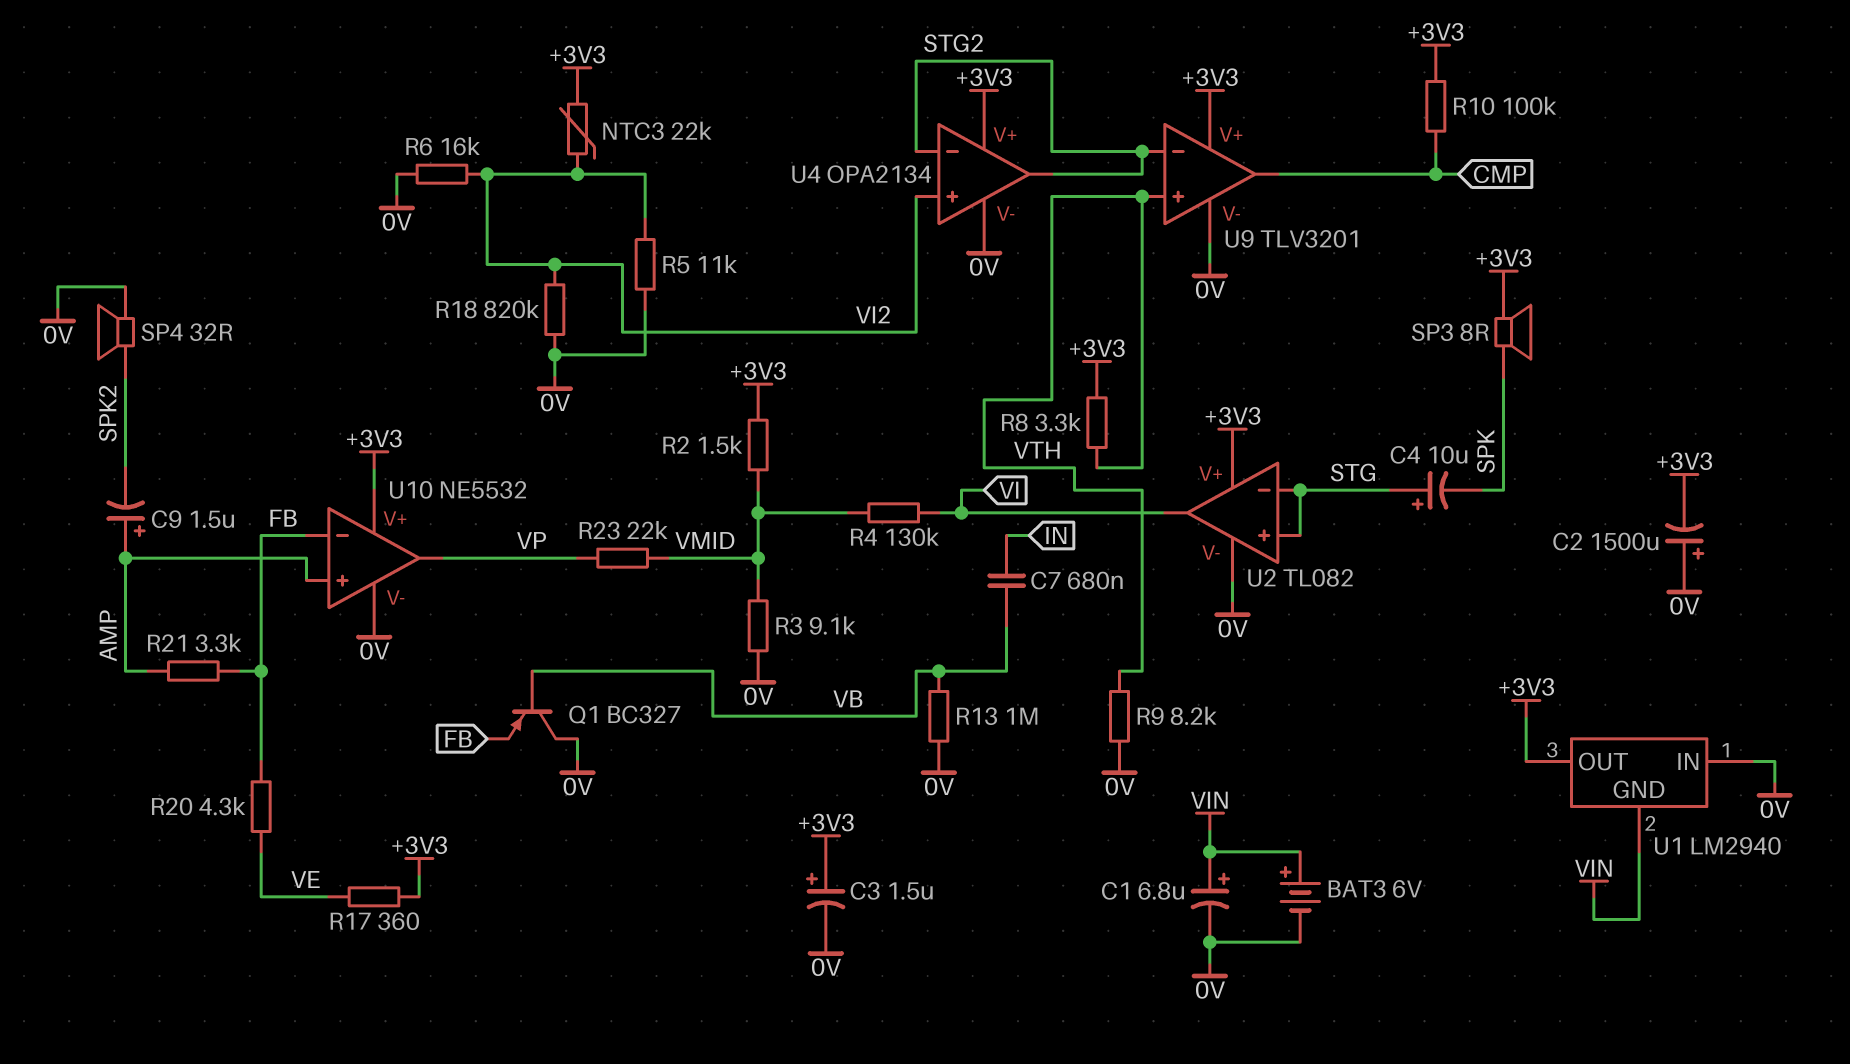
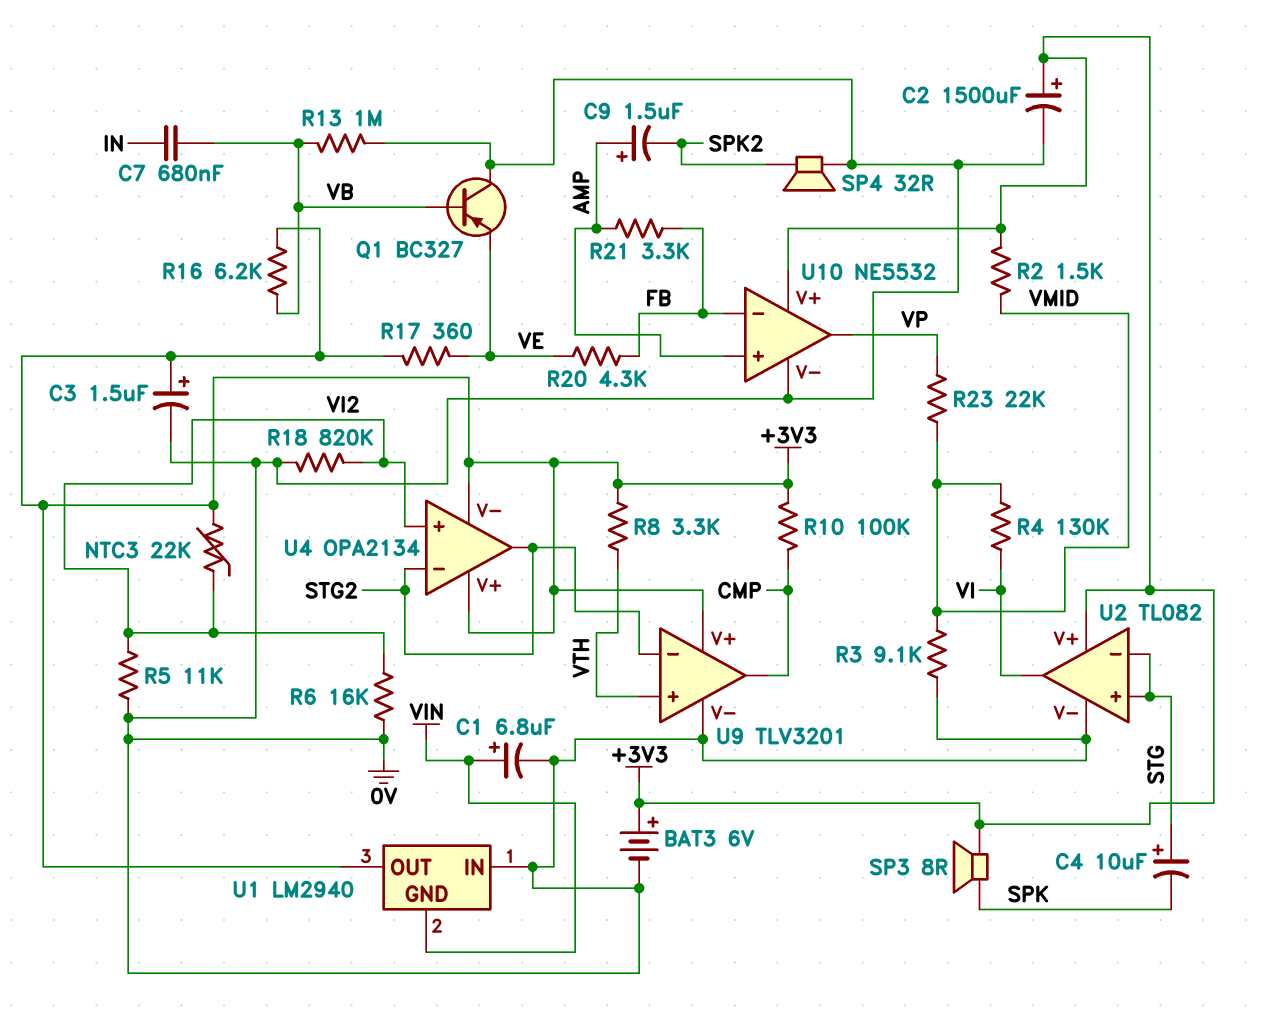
BAT3: 6V (plus VIN, minus 0V) -> 6V (plus +3V3, minus 0V)
C2: 1500uF (plus 0V, minus +3V3) -> 1500uF (plus +3V3, minus 0V)
Q1: PNP BC327 (B VB, C 0V, E FB) -> PNP BC327 (B VB, C 0V, E VE)
R9: 8.2k (0V, VTH) -> none
R16: none -> 6.2k (+3V3, VB)
U4 pin V-: 0V -> +3V3

